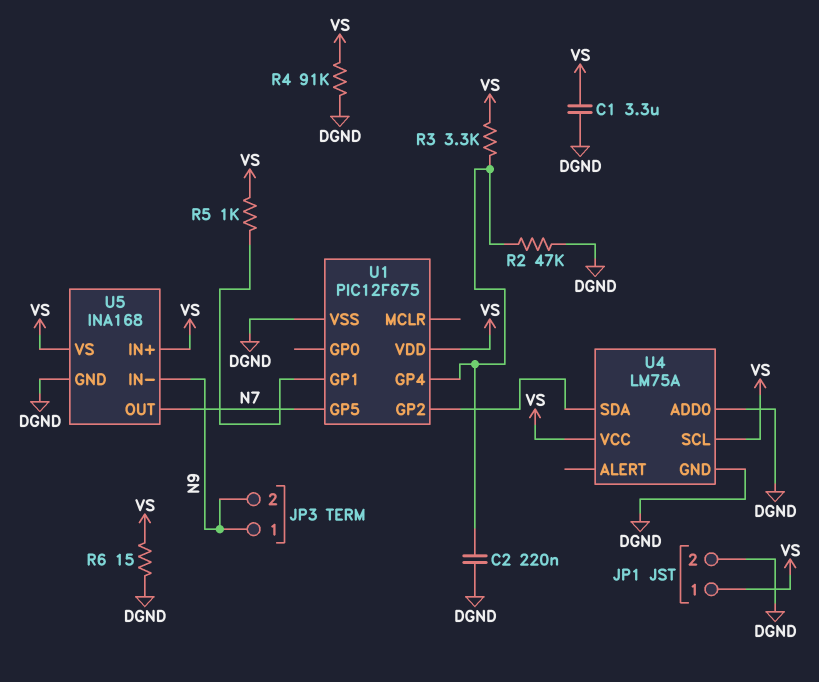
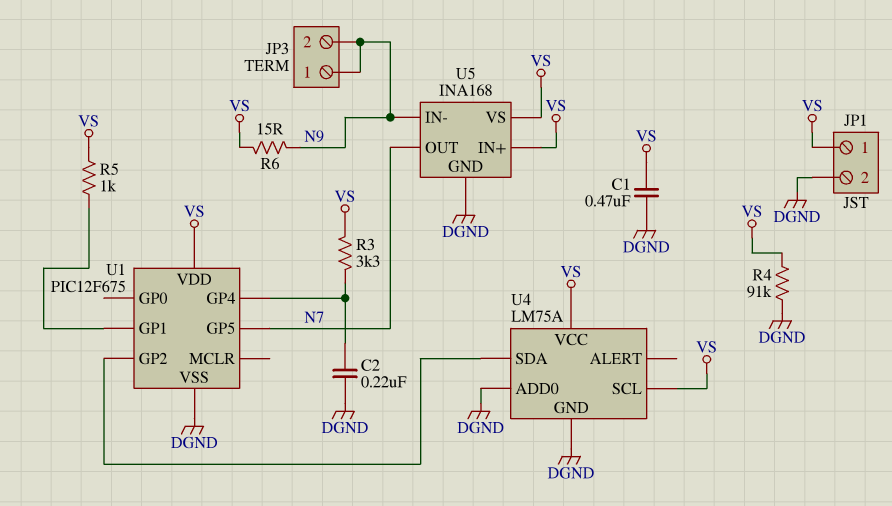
C1: 3.3uF (DGND, VS) -> 470nF (DGND, VS)
R2: 47k (DGND, U1/GP4) -> none
R6: 15 (DGND, VS) -> 15 (N9, VS)

